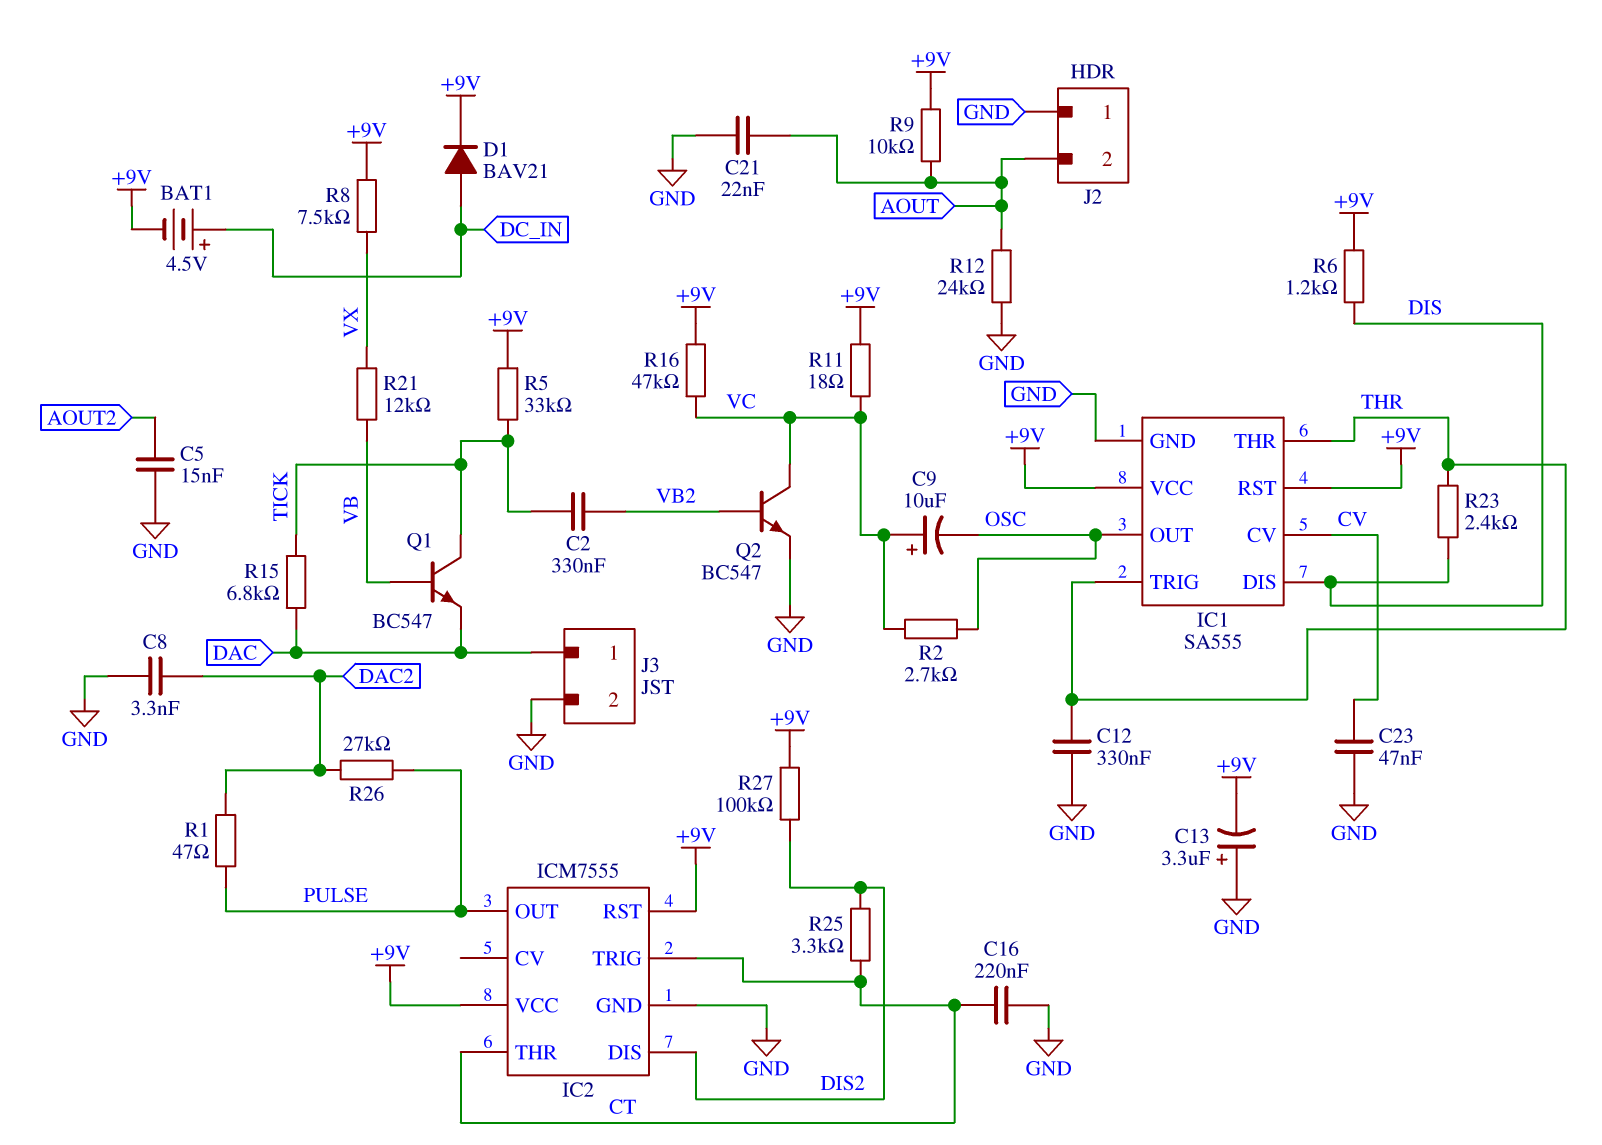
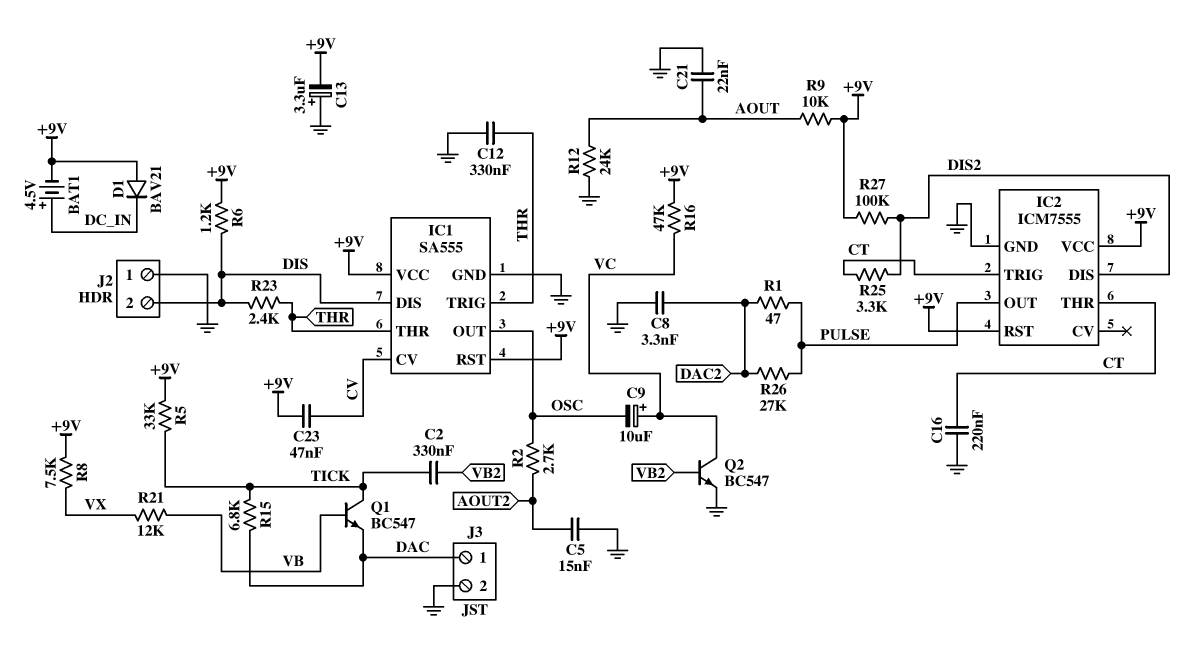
C23: 47nF (CV, GND) -> 47nF (+9V, CV)
D1: diode BAV21 (A DC_IN, K +9V) -> diode BAV21 (A +9V, K DC_IN)
J2 pin 2: AOUT -> DIS
R2: 2.7k (OSC, VC) -> 2.7k (AOUT2, OSC)
R11: 18 (+9V, VC) -> none

